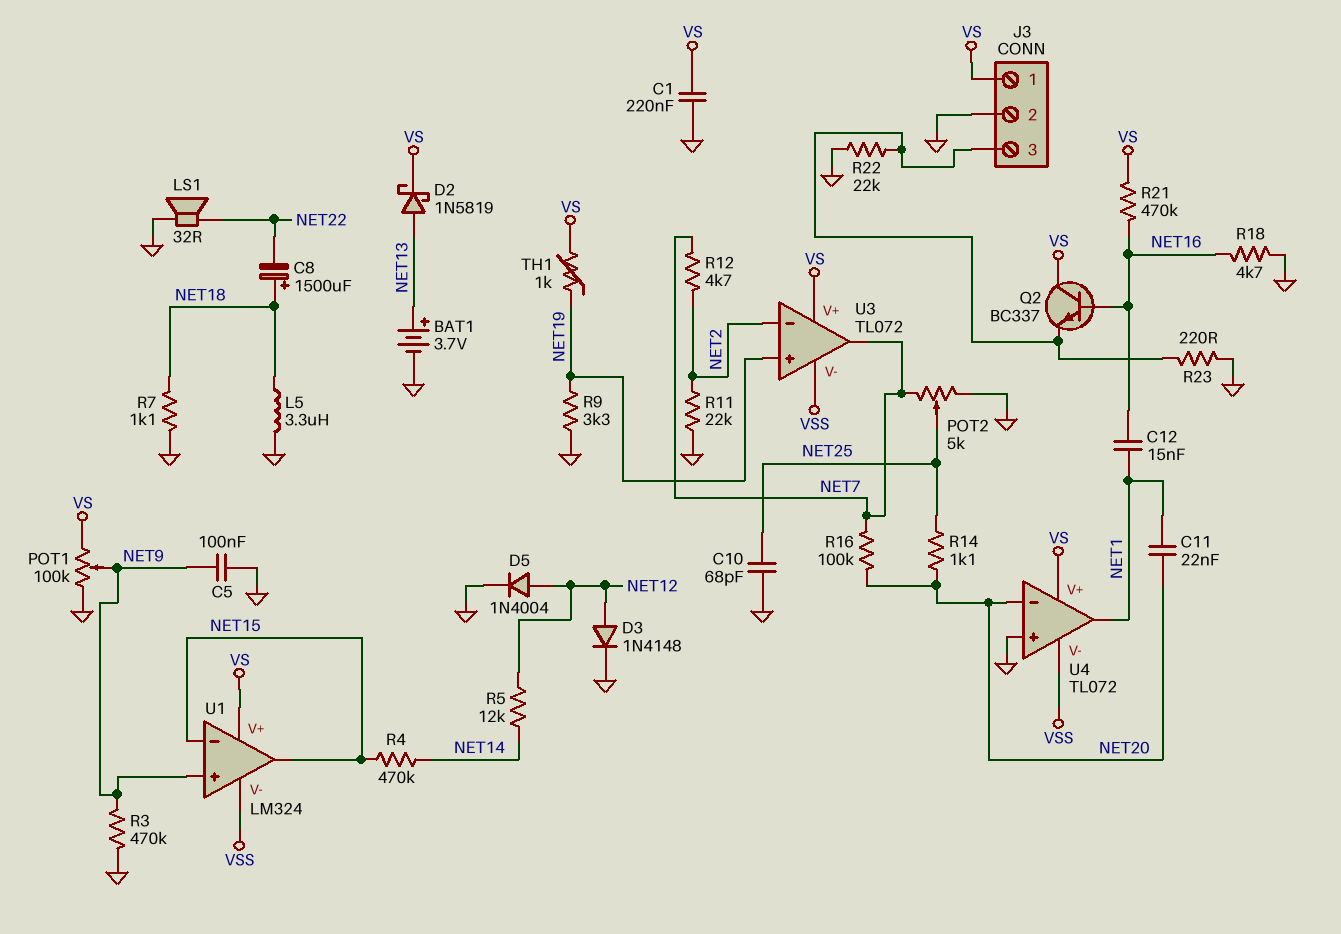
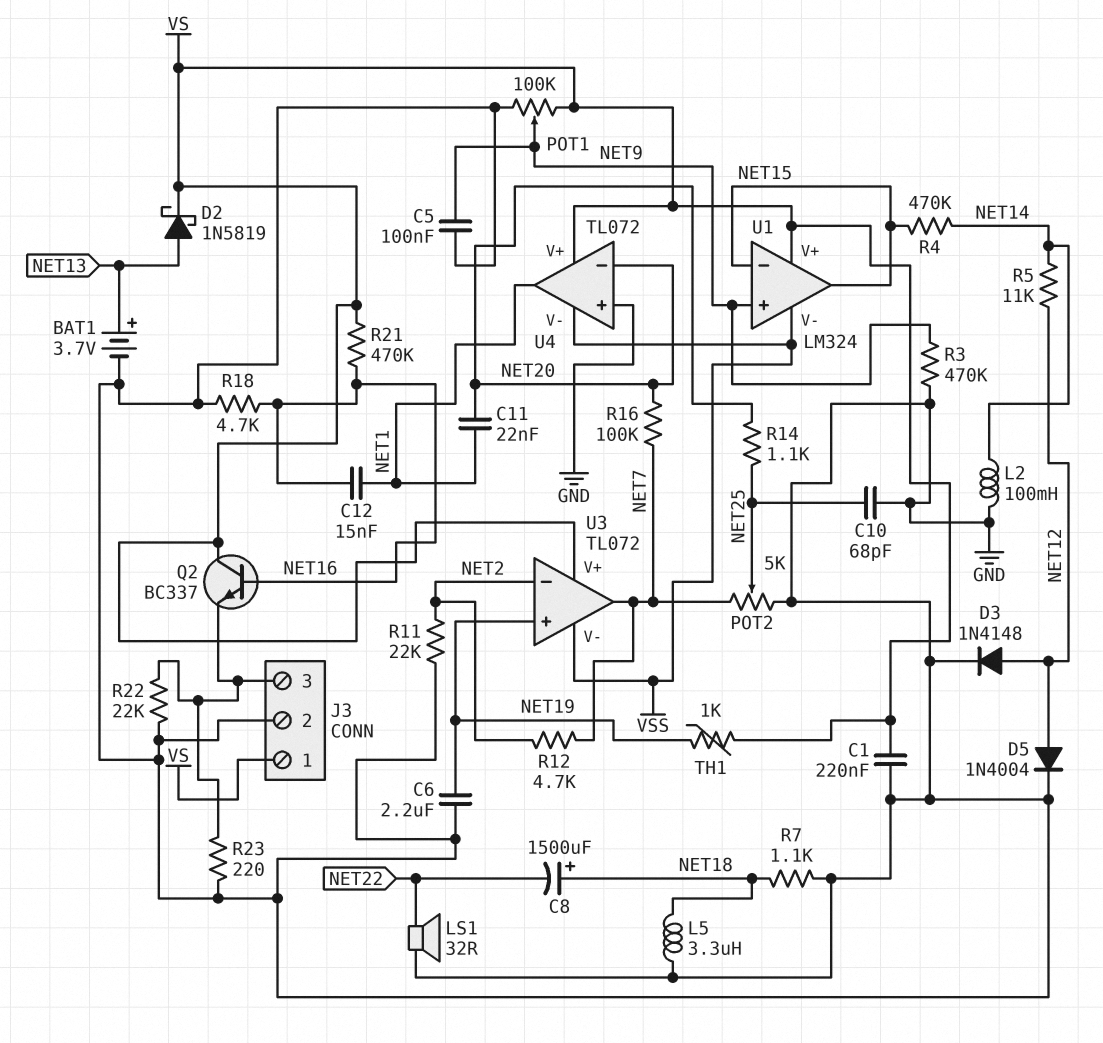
C6: none -> 2.2uF (GND, NET19)
L2: none -> 100mH (GND, NET14)
R5: 12k (NET12, NET14) -> 11k (NET12, NET14)
R9: 3.3k (GND, NET19) -> none

